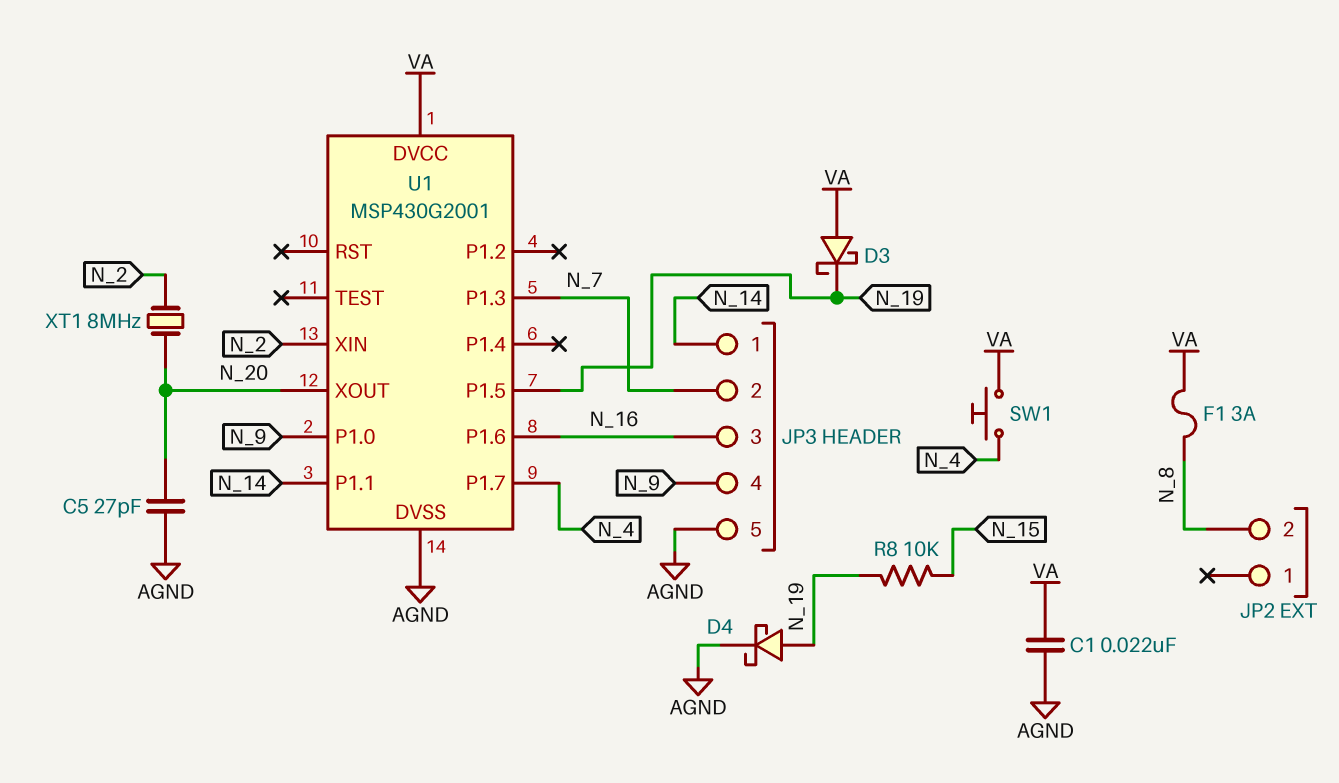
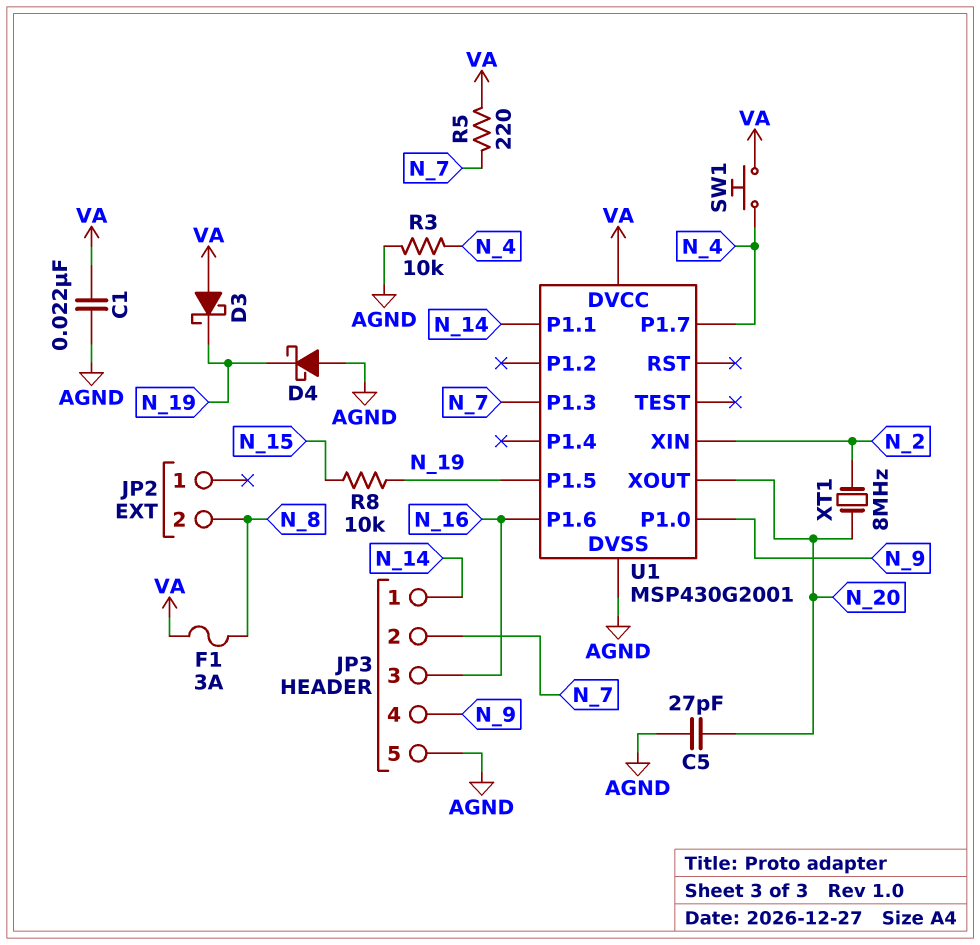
D4: schottky (A N_19, K AGND) -> schottky (A AGND, K N_19)
R3: none -> 10k (AGND, N_4)
R5: none -> 220 (N_7, VA)

